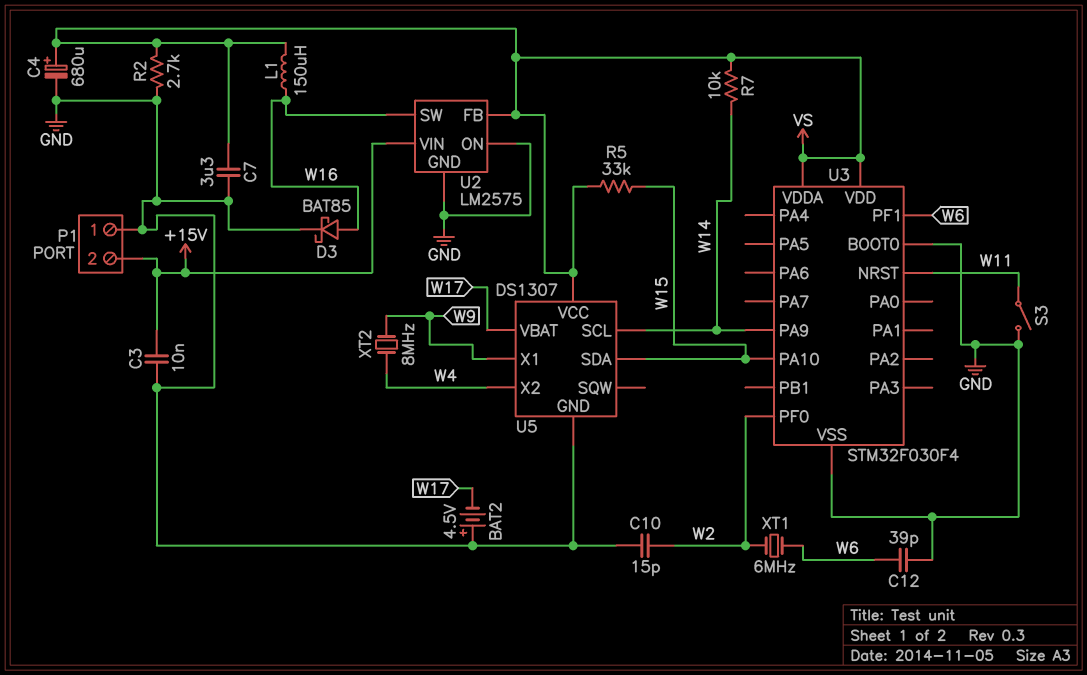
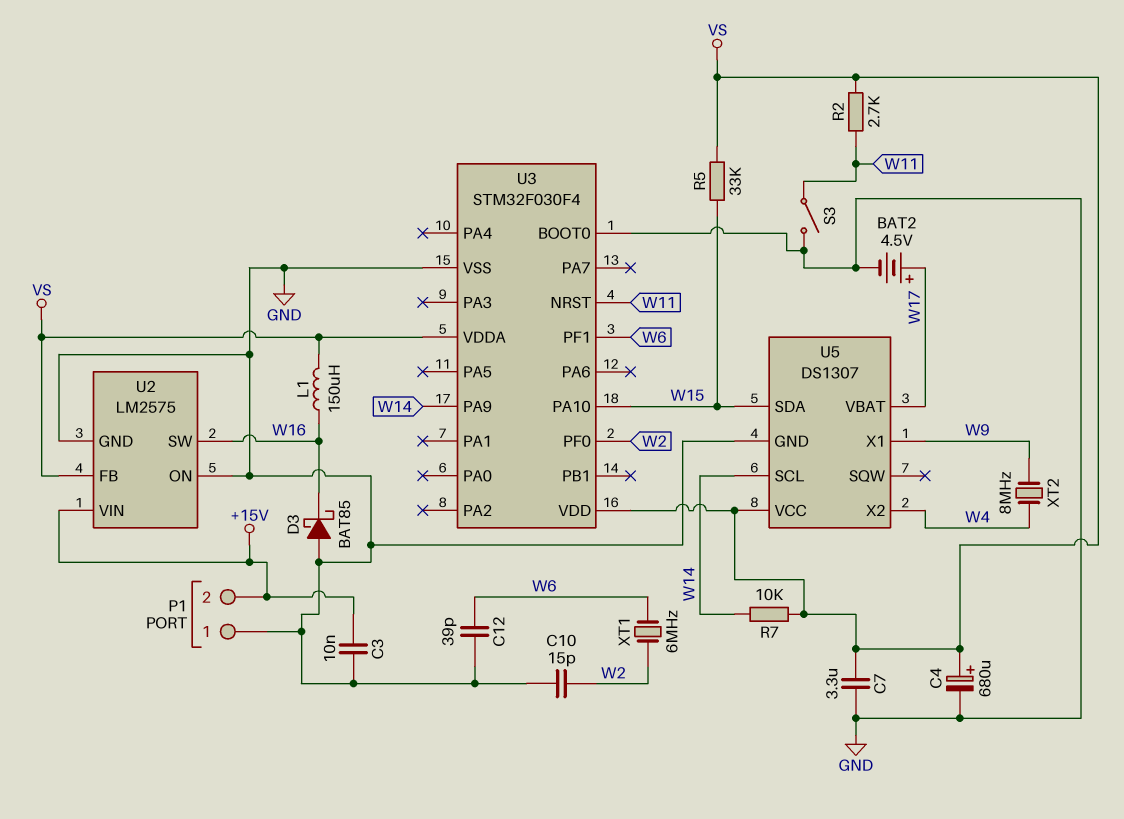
BAT2: 4.5V (plus GND, minus W17) -> 4.5V (plus W17, minus GND)
D3: schottky BAT85 (A W16, K GND) -> schottky BAT85 (A GND, K W16)
R2: 2.7k (GND, VS) -> 2.7k (VS, W11)

